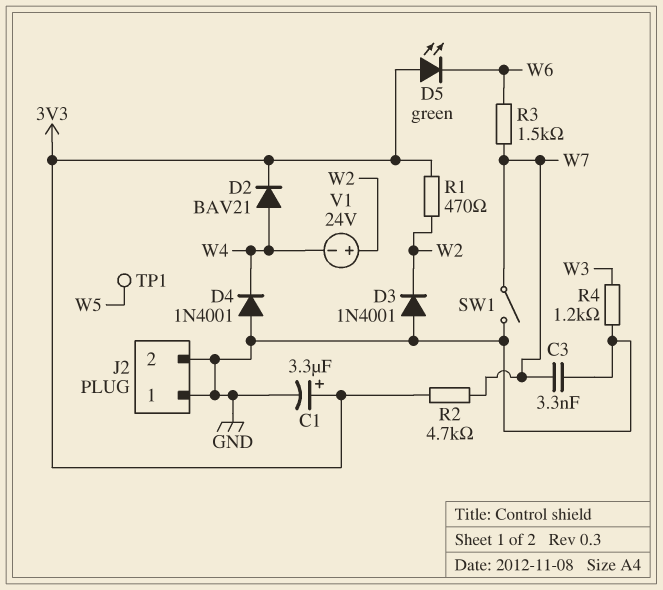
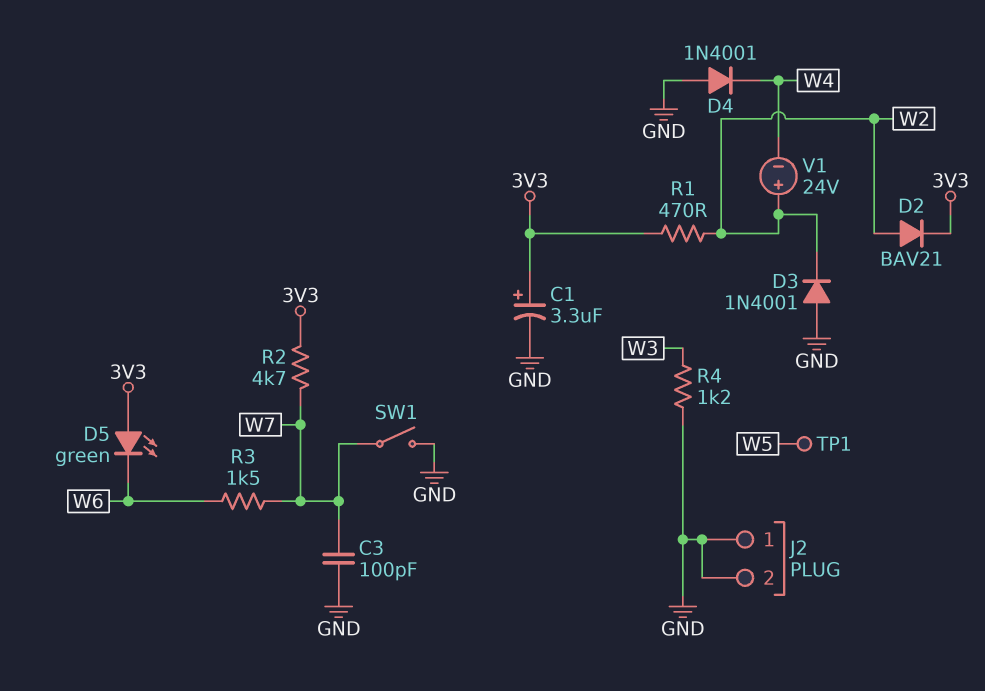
C3: 3.3nF (GND, W7) -> 100pF (GND, W7)
D2: diode BAV21 (A W4, K 3V3) -> diode BAV21 (A W2, K 3V3)

